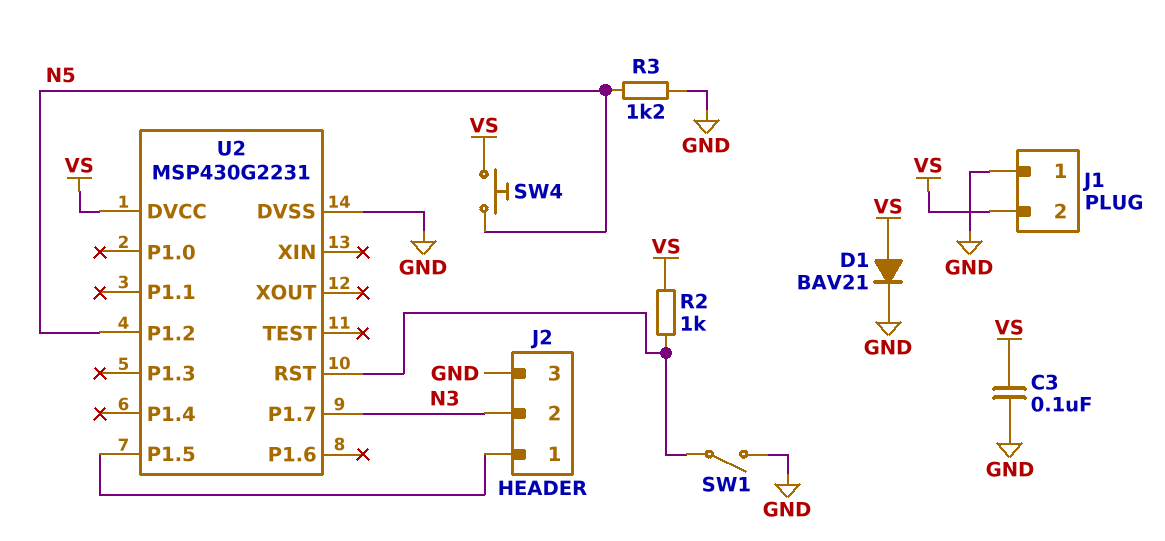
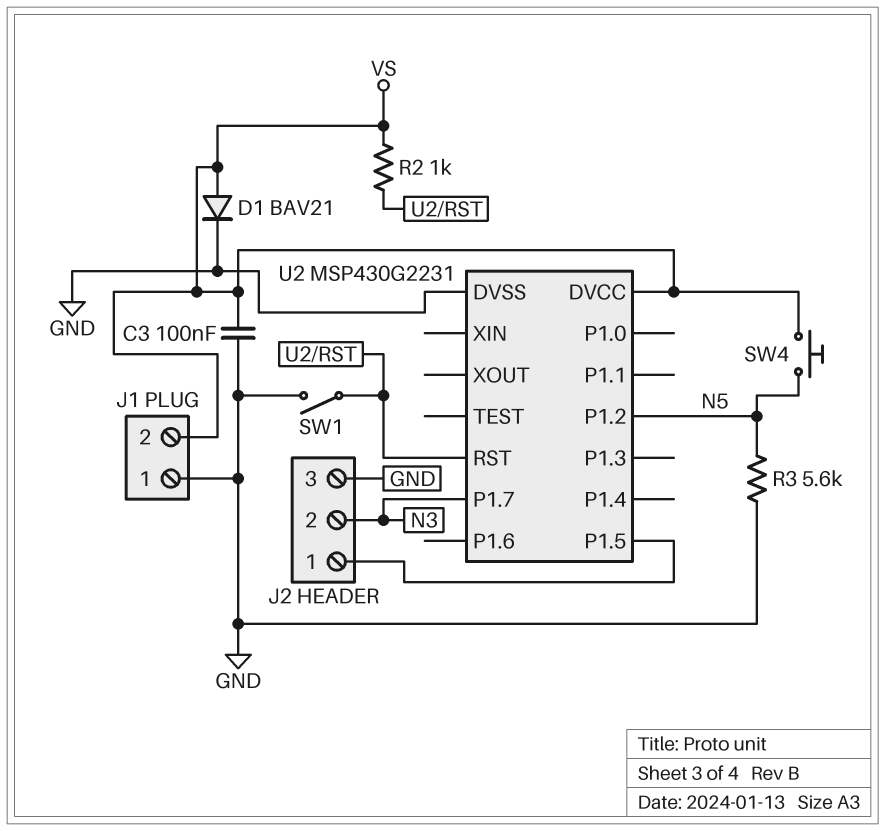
R3: 1.2k (GND, N5) -> 5.6k (GND, N5)

